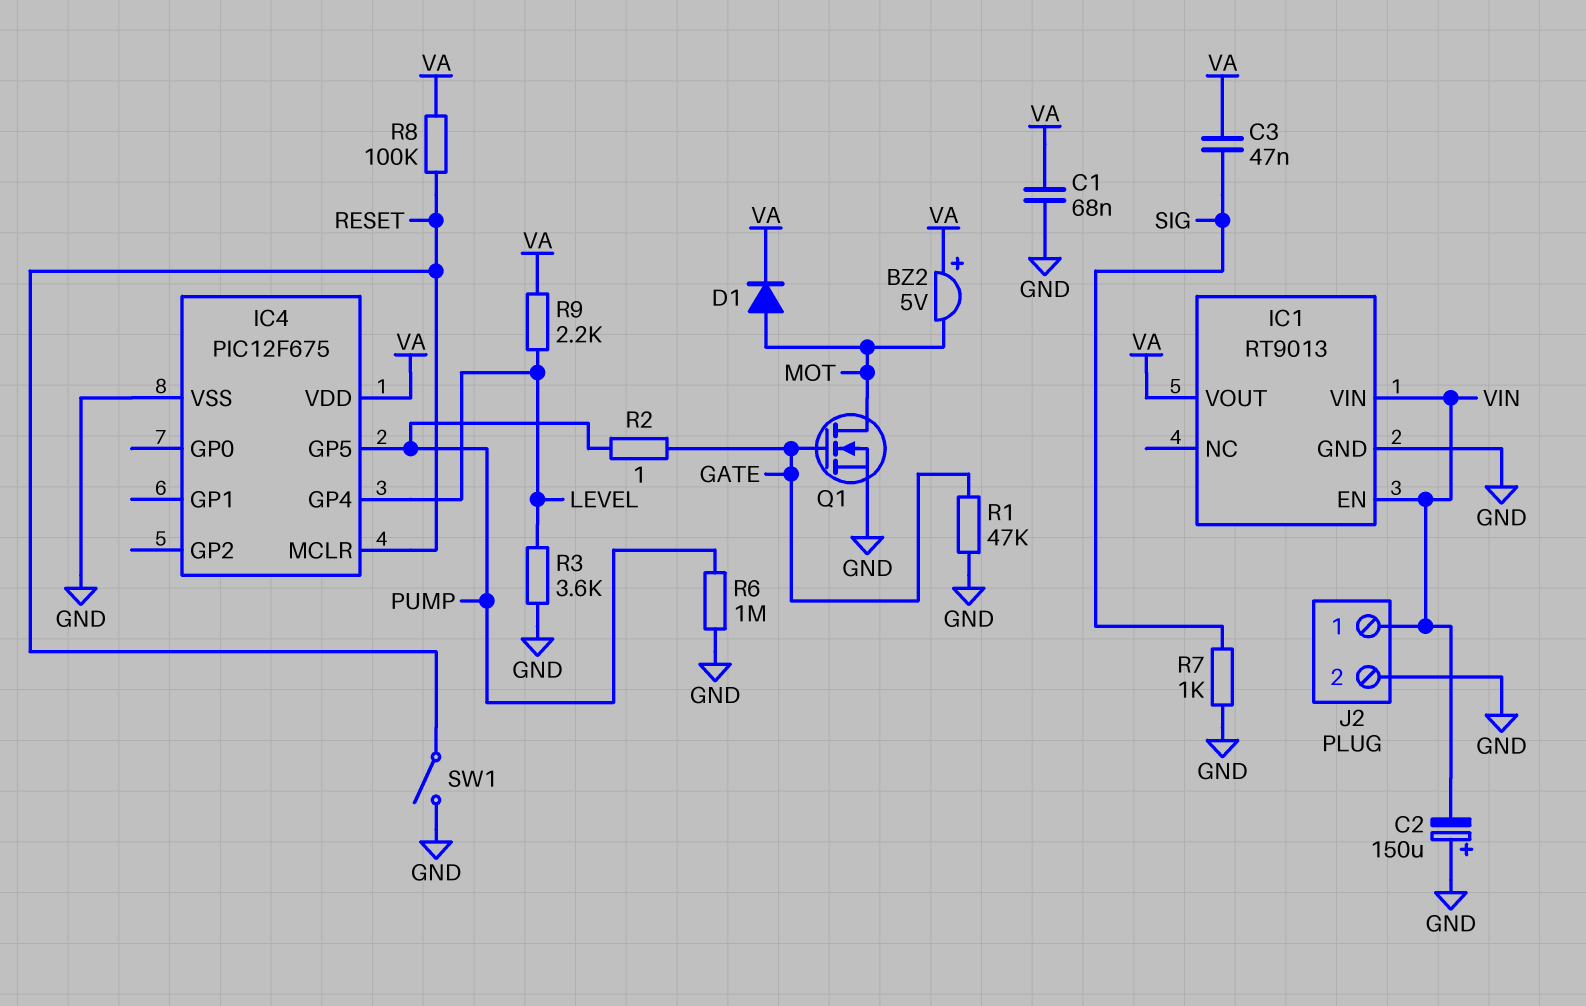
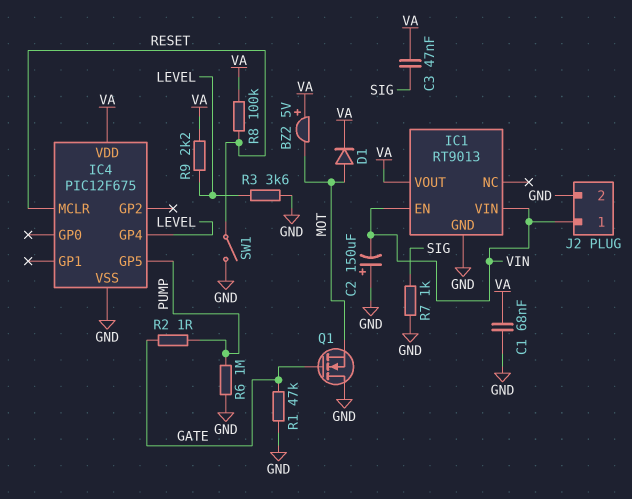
Q1: NMOS (G GATE, D MOT, S GND) -> NMOS (G GATE, D GND, S MOT)

